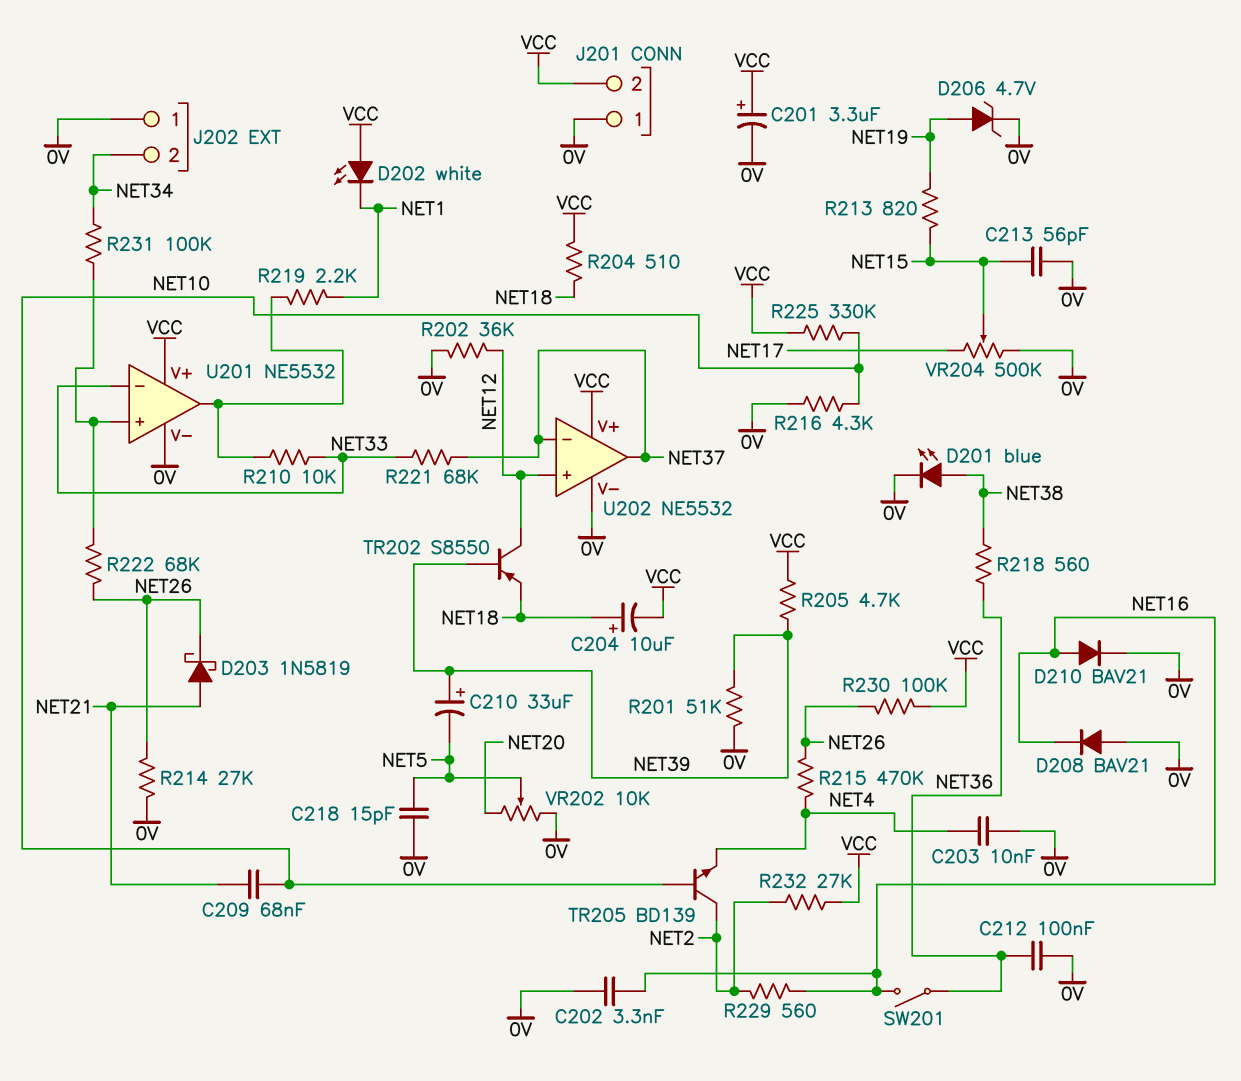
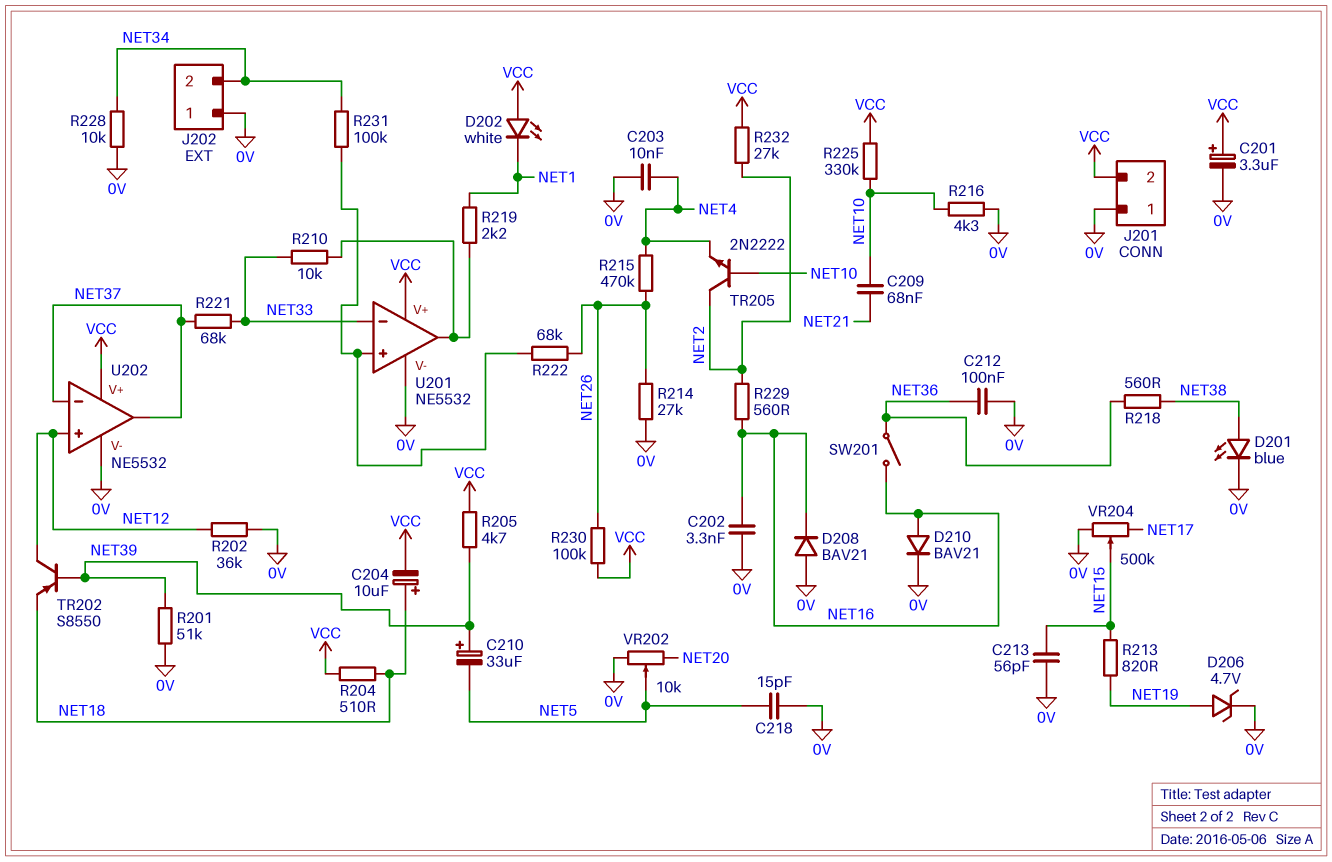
D203: schottky 1N5819 (A NET21, K NET26) -> none
R228: none -> 10k (0V, NET34)
TR205: NPN BD139 (B NET10, C NET2, E NET4) -> NPN 2N2222 (B NET10, C NET2, E NET4)

